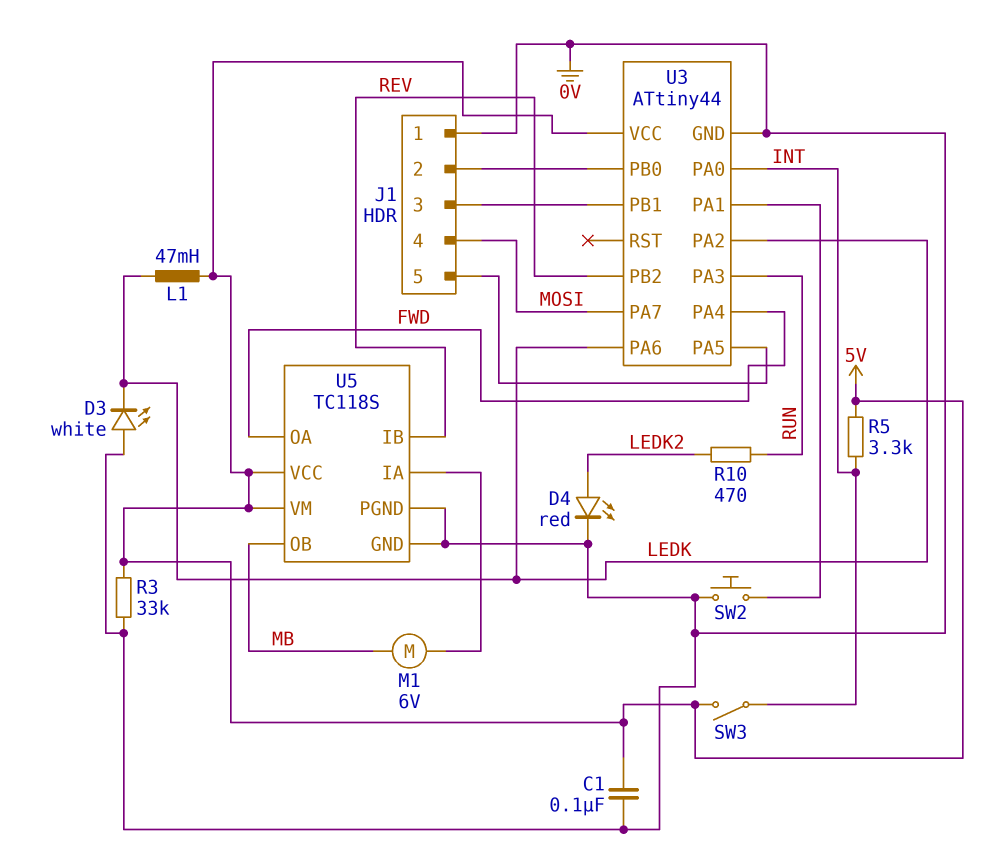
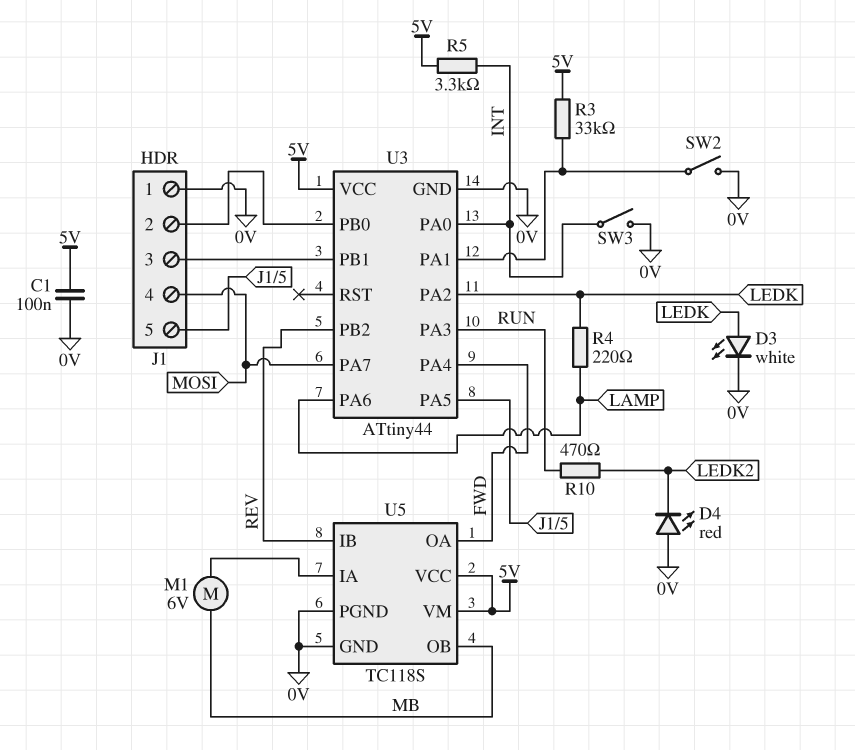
D3: LED white (A 0V, K LEDK) -> LED white (A LEDK, K 0V)
D4: LED red (A LEDK2, K 0V) -> LED red (A 0V, K LEDK2)
L1: 47mH (5V, LEDK) -> none
R3: 33k (0V, 5V) -> 33k (5V, U3/PA1)
R4: none -> 220 (LAMP, LEDK)
SW2: button (0V, U3/PA1) -> switch (0V, U3/PA1)
SW3: switch (5V, INT) -> switch (0V, INT)
U3 pin PA6: LEDK -> LAMP

